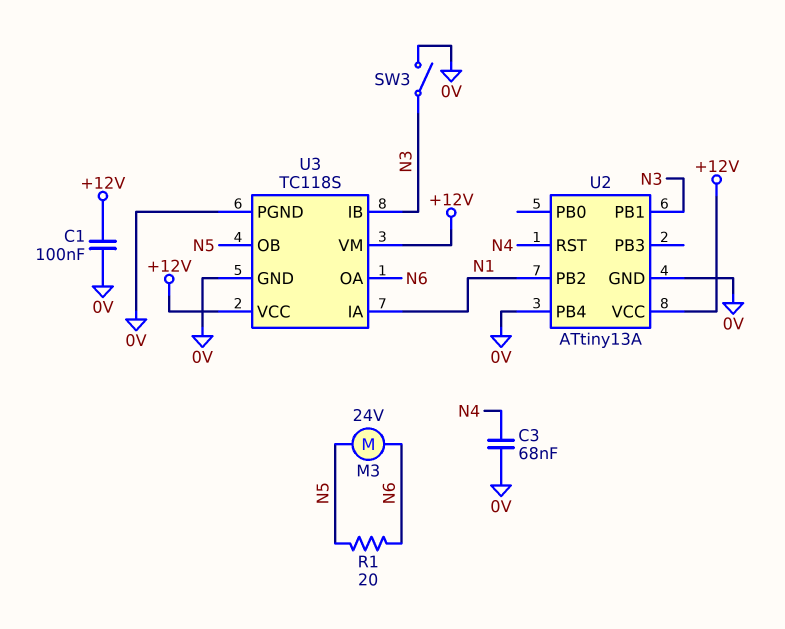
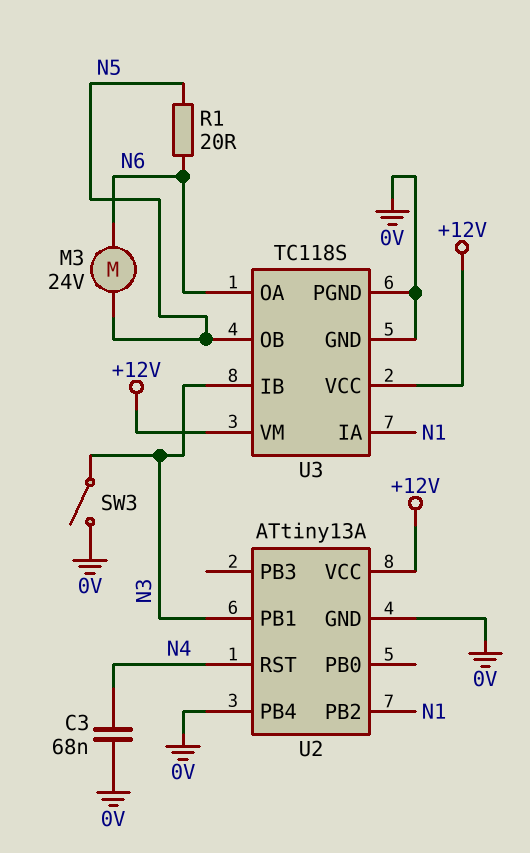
C1: 100nF (+12V, 0V) -> none

